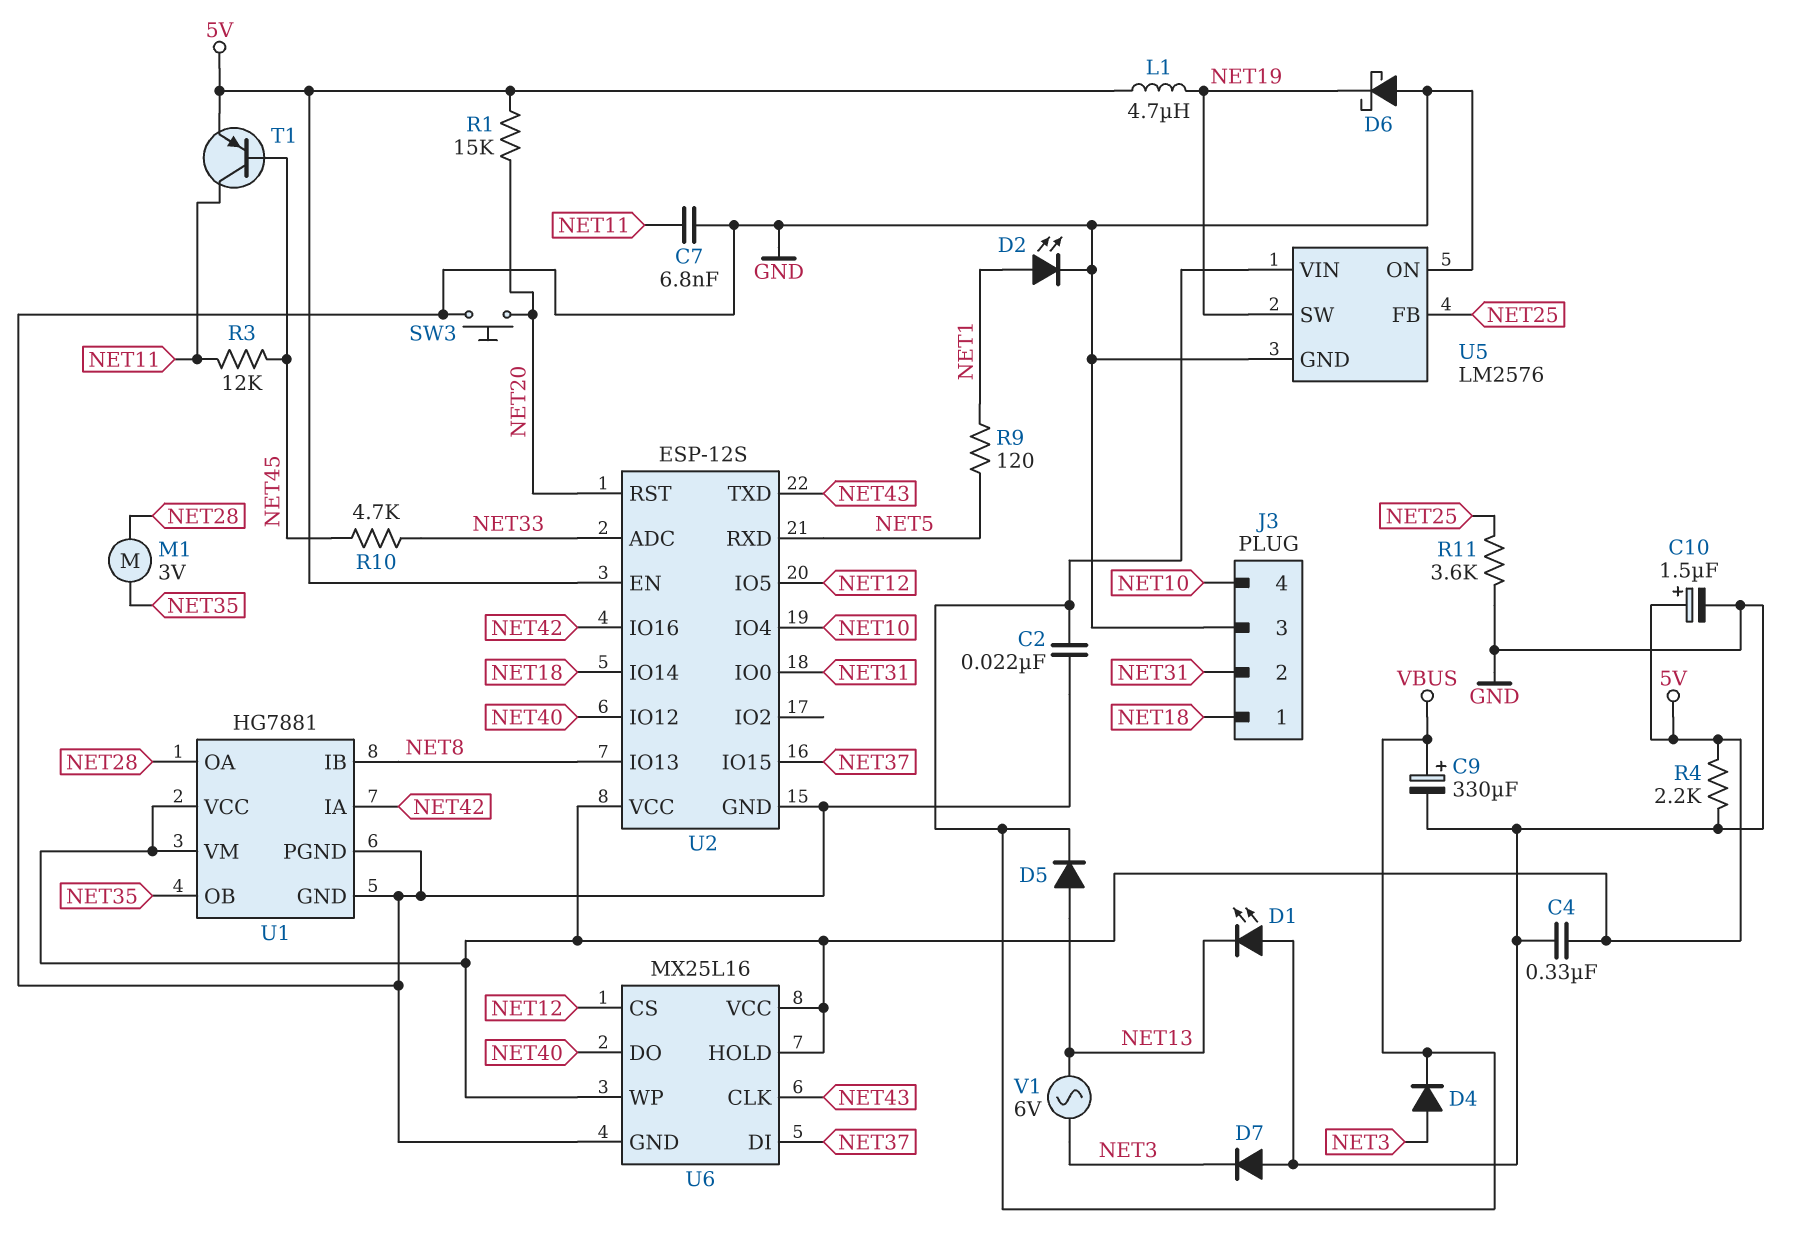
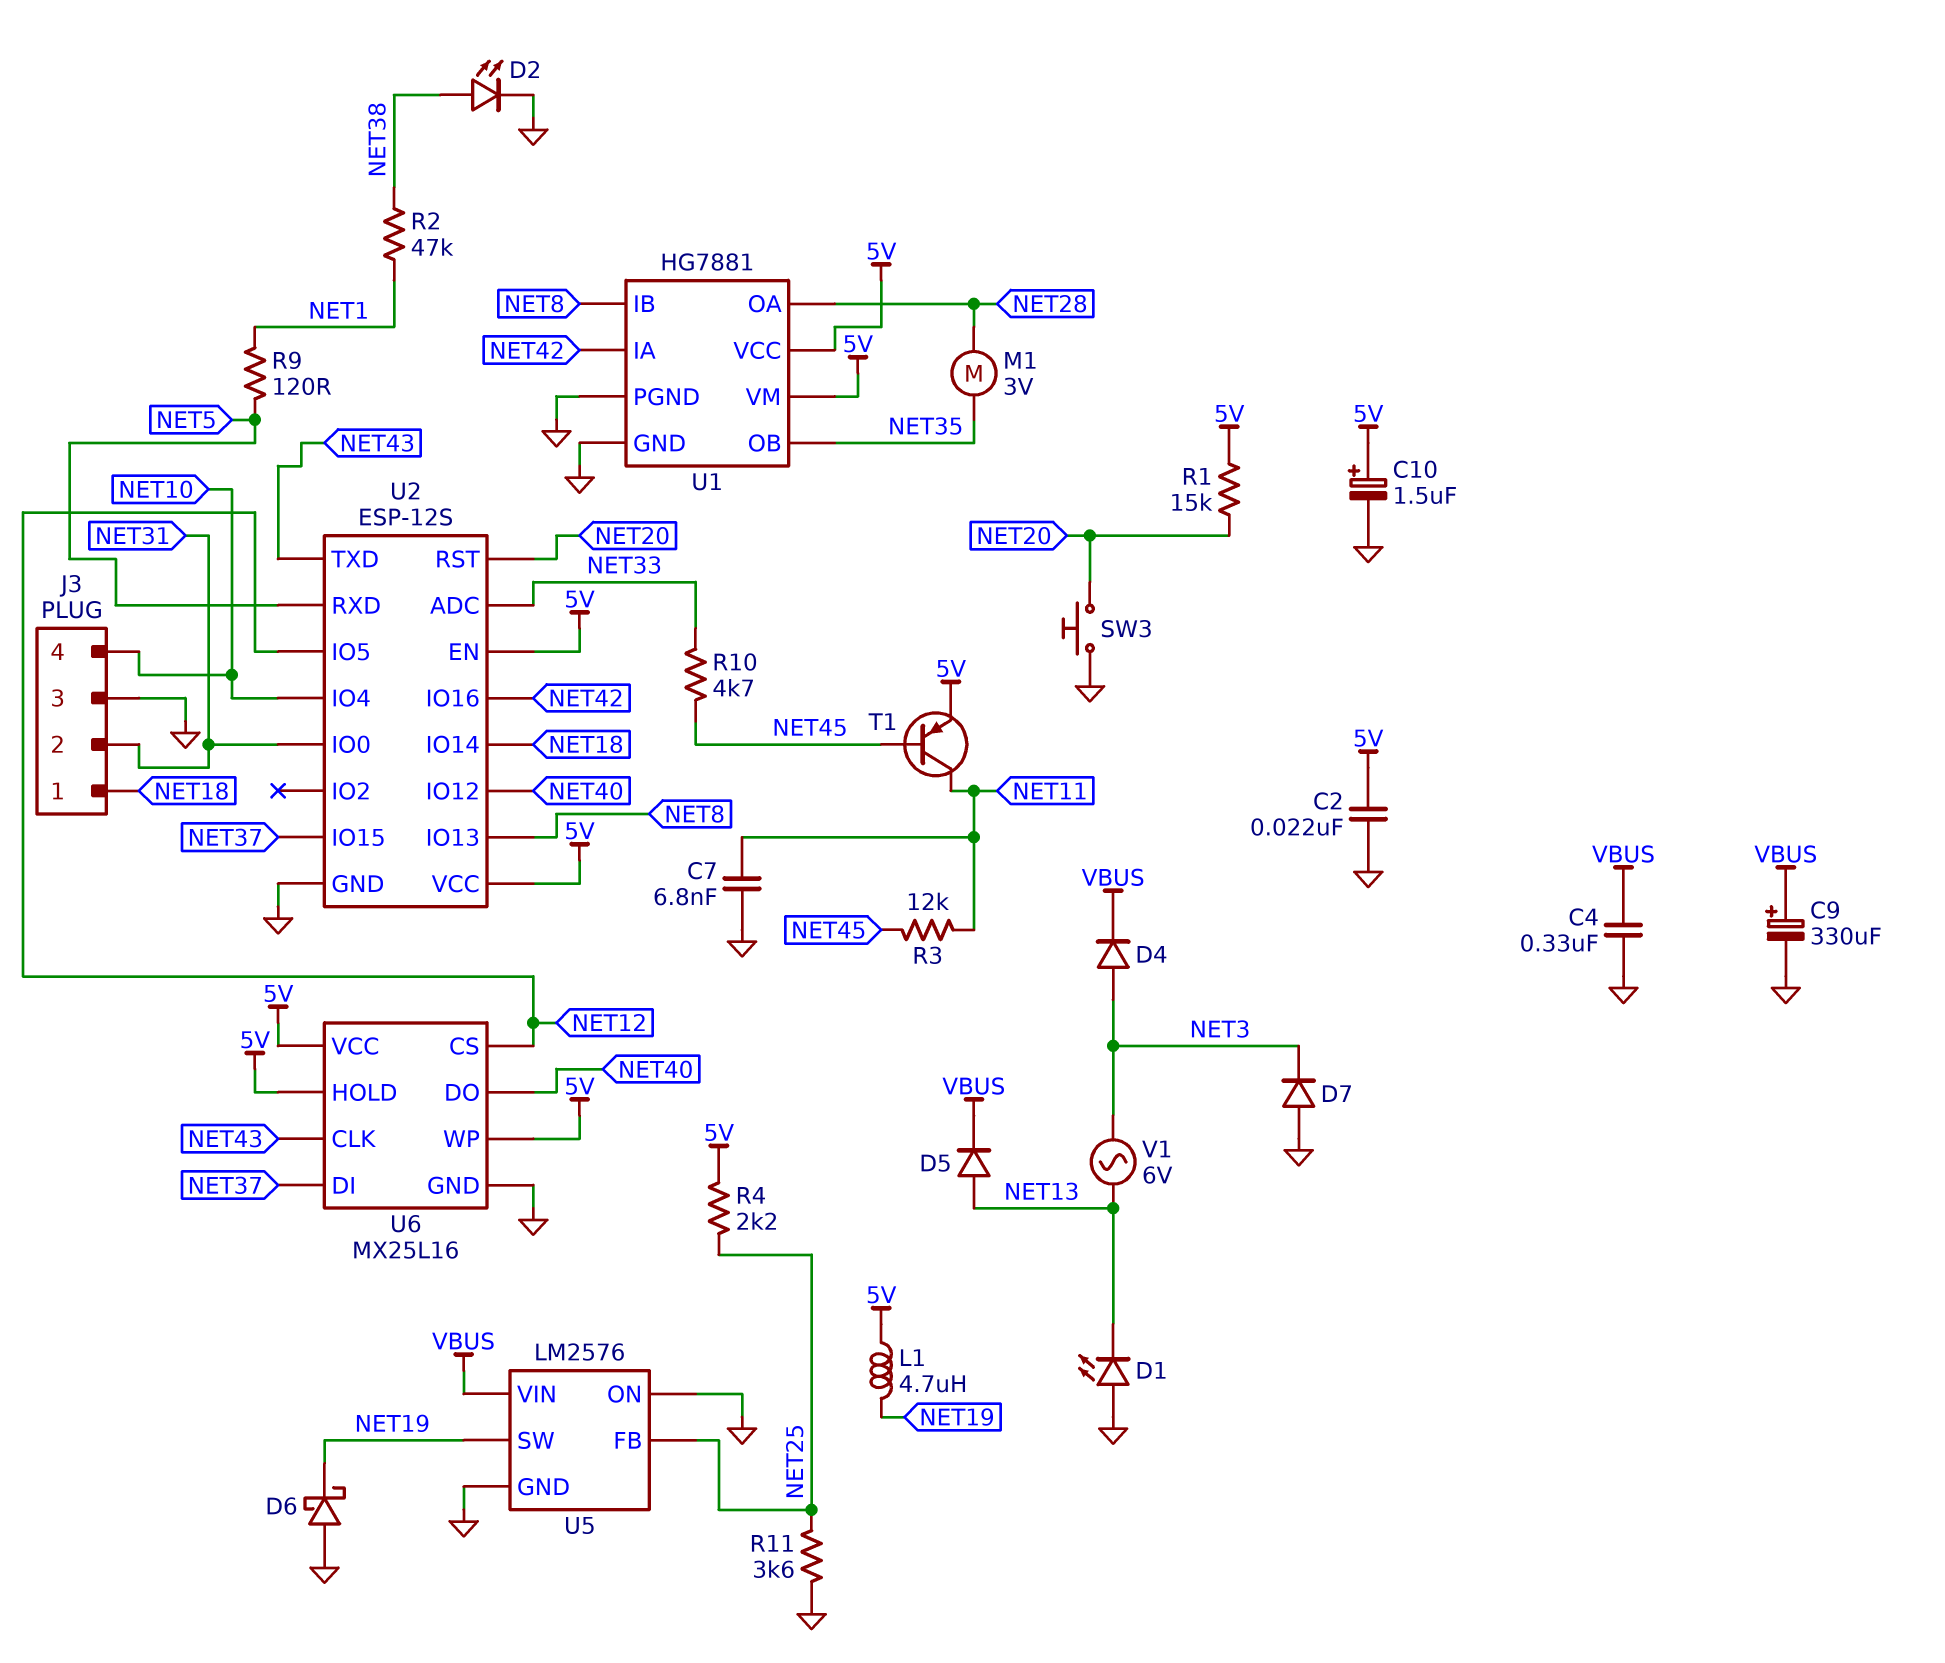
C2: 22nF (GND, VBUS) -> 22nF (5V, GND)
C4: 330nF (5V, GND) -> 330nF (GND, VBUS)
D2: LED (A NET1, K GND) -> LED (A NET38, K GND)
R2: none -> 47k (NET1, NET38)
R4: 2.2k (5V, GND) -> 2.2k (5V, NET25)

